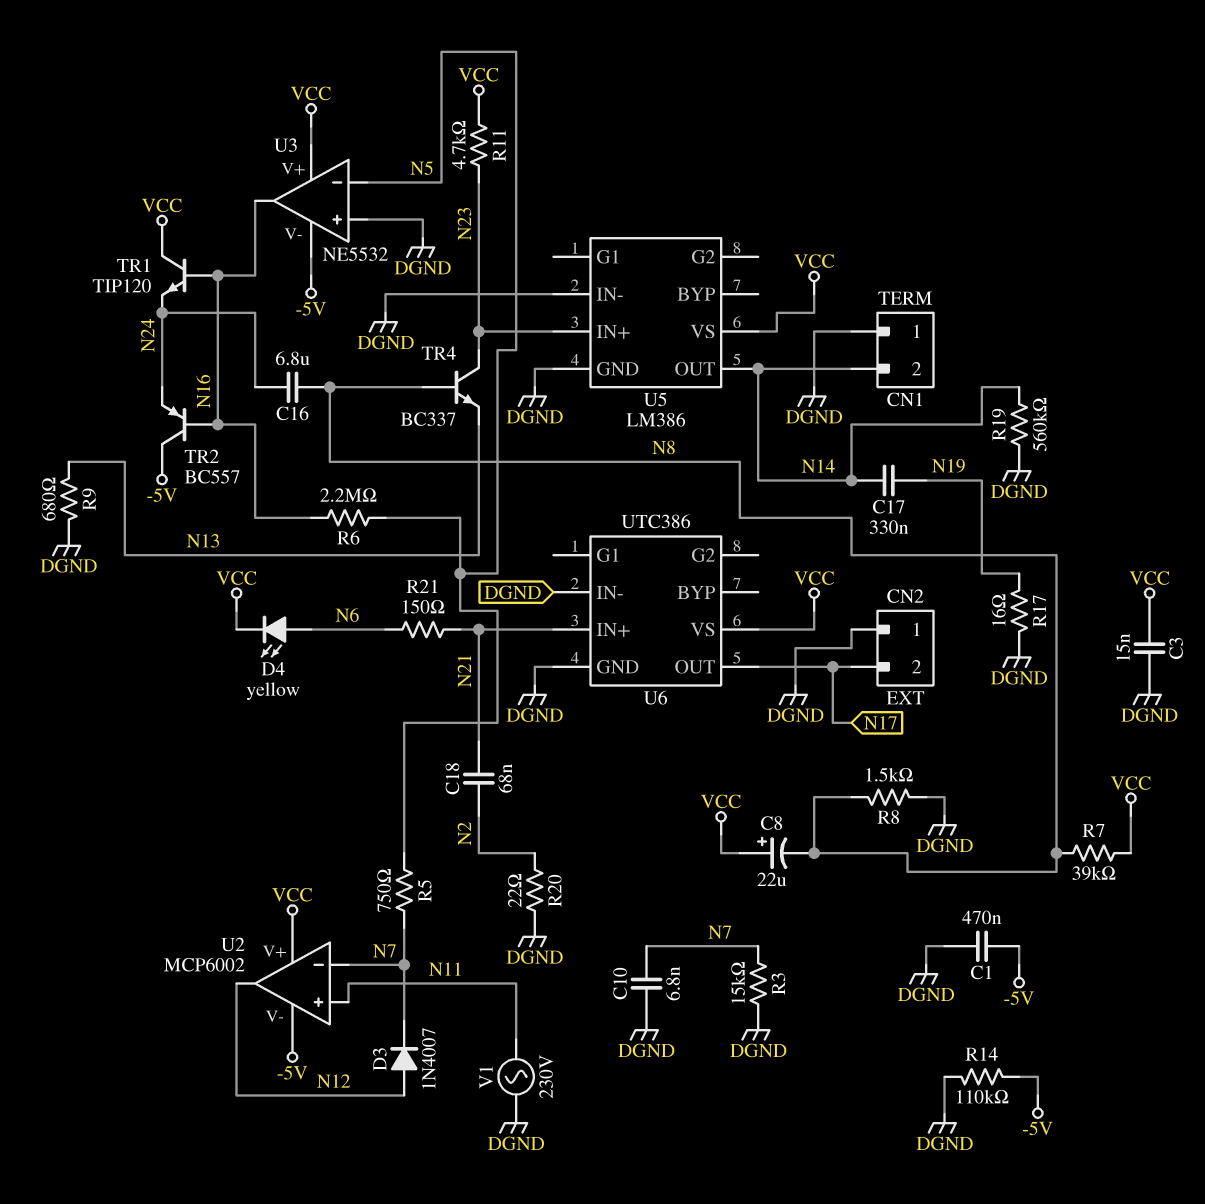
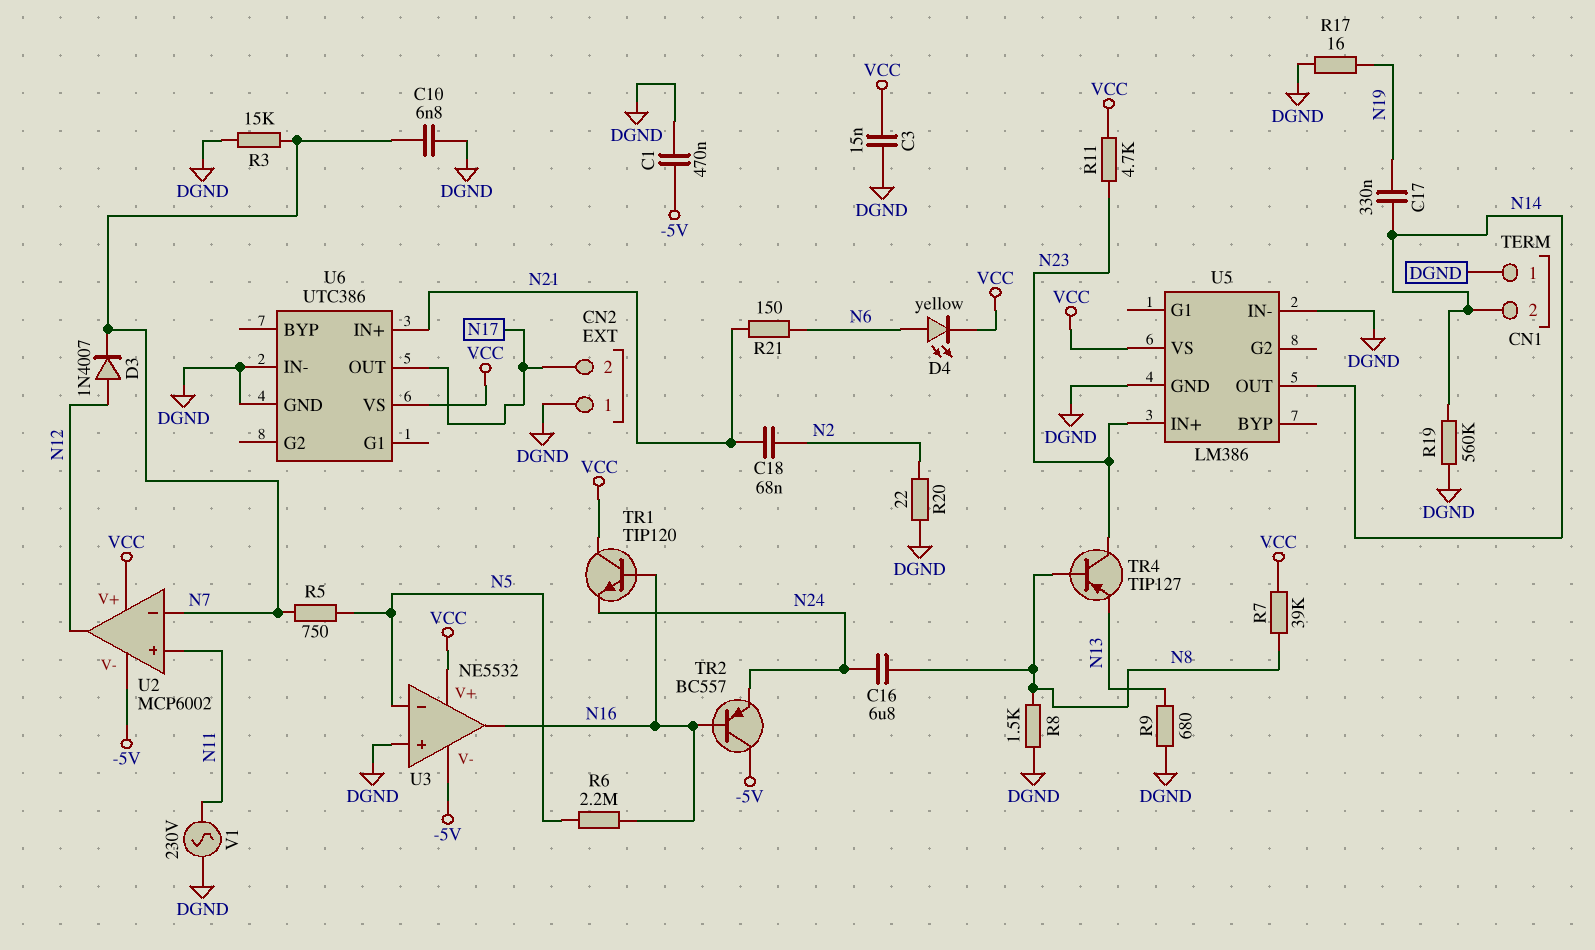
C8: 22uF (plus VCC, minus N8) -> none
R14: 110k (-5V, DGND) -> none
TR4: NPN BC337 (B N8, C N23, E N13) -> PNP TIP127 (B N8, C N23, E N13)

